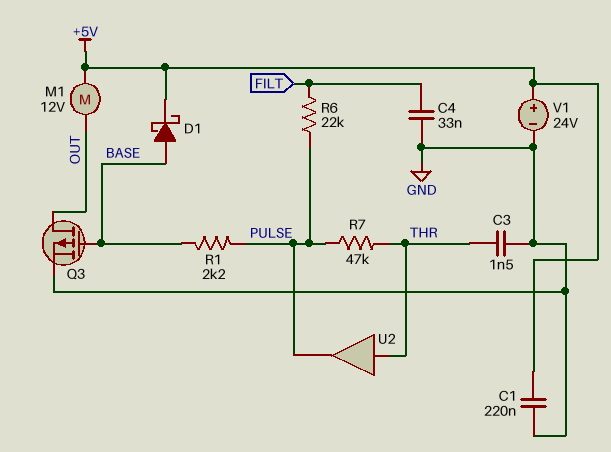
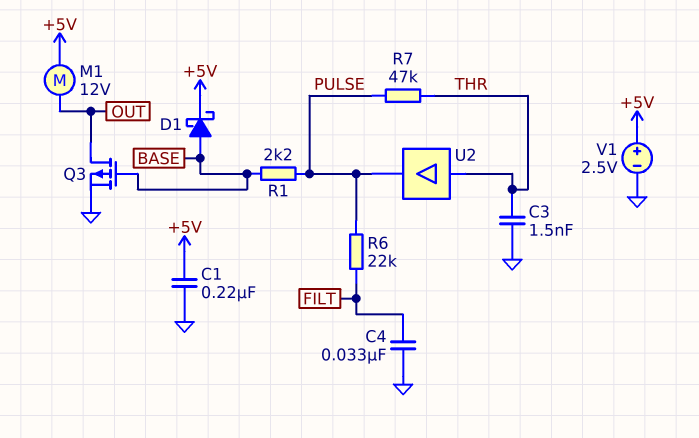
V1: 24V (plus +5V, minus GND) -> 2.5V (plus +5V, minus GND)

